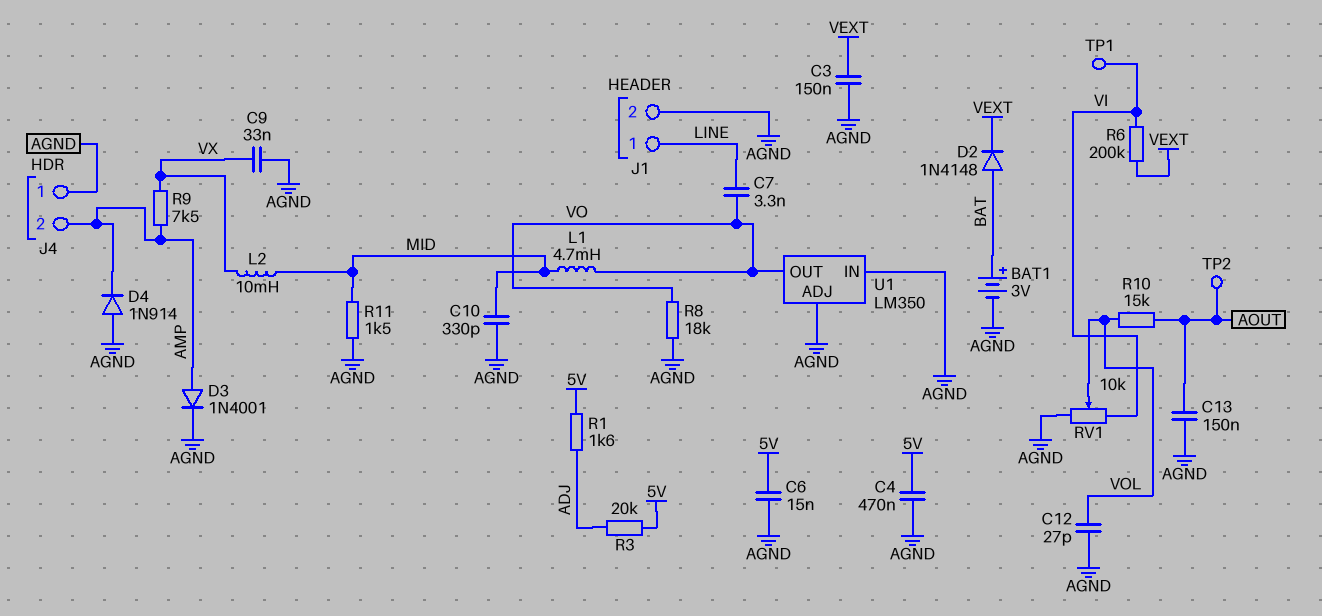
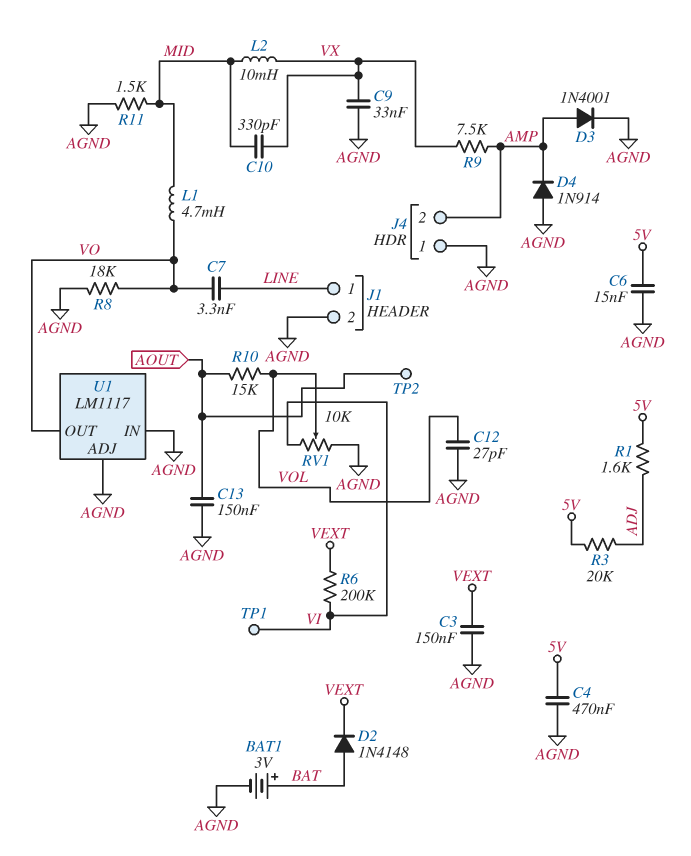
C10: 330pF (AGND, MID) -> 330pF (MID, VX)
U1: LM350 -> LM1117

